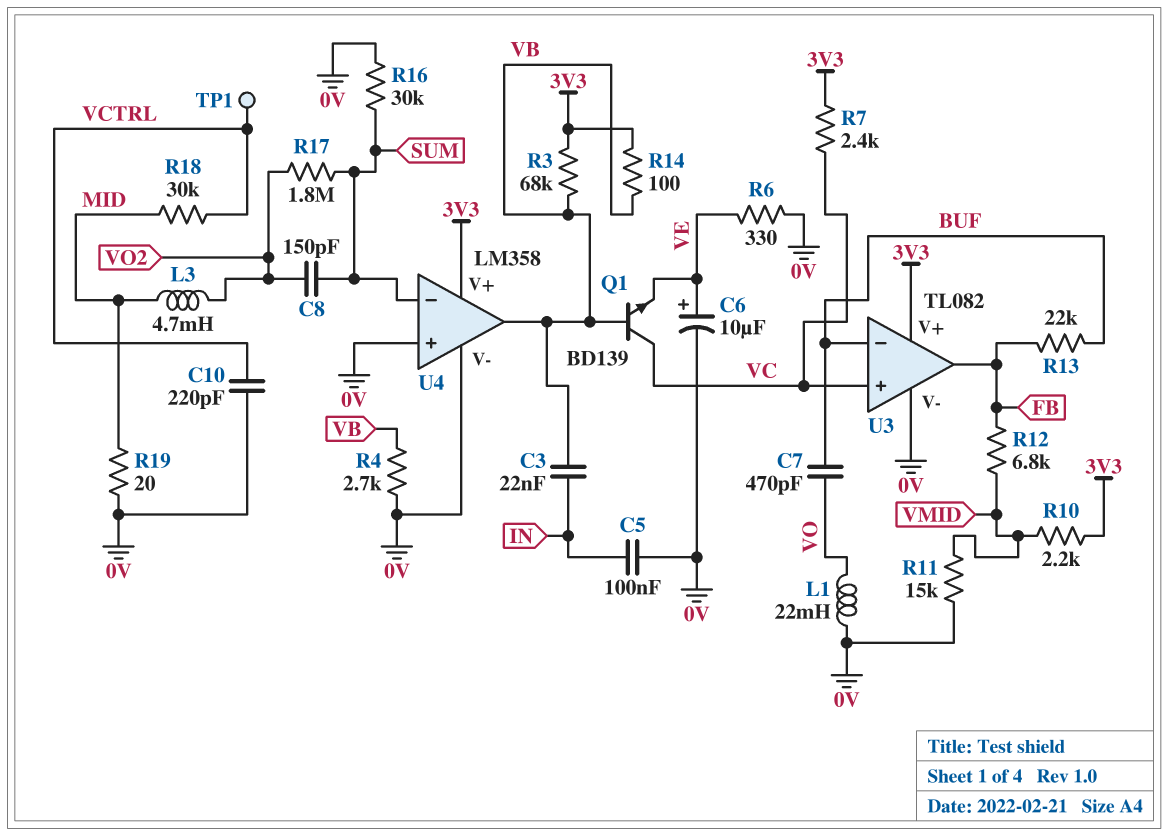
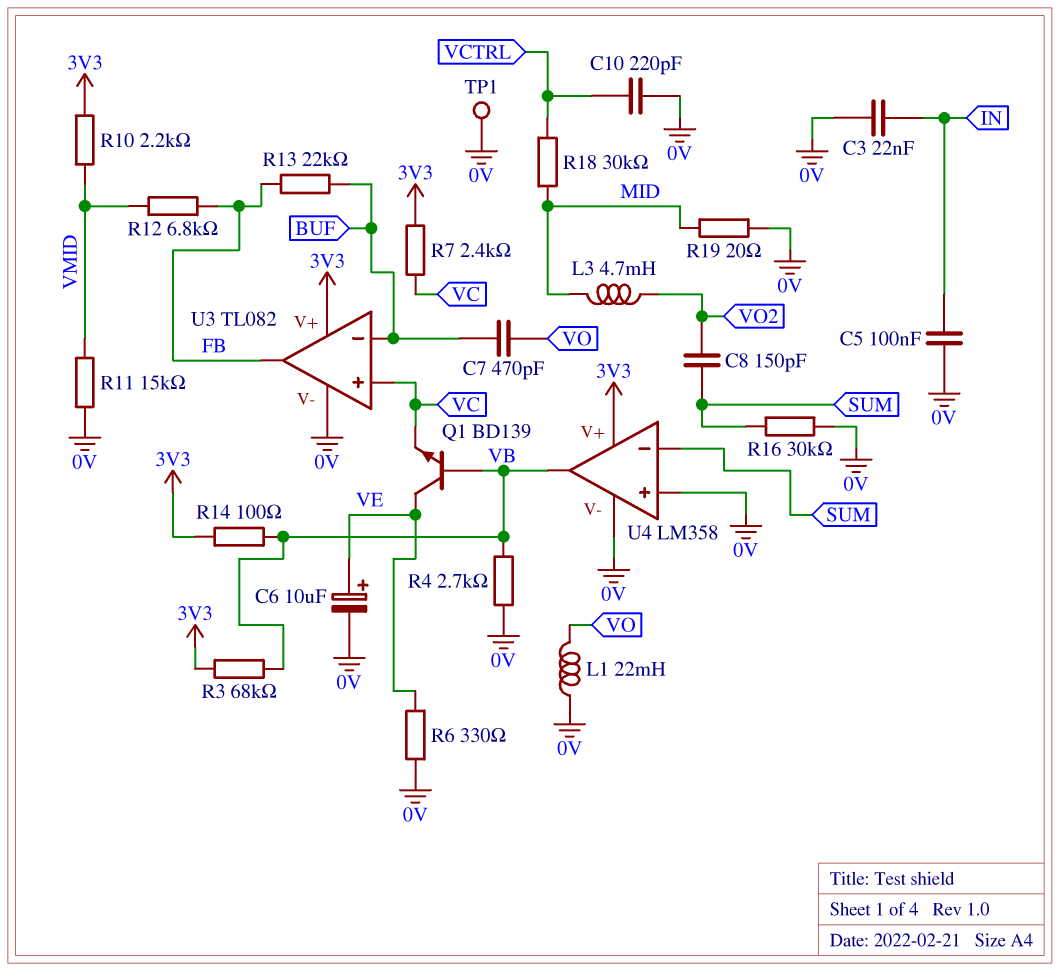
C3: 22nF (IN, VB) -> 22nF (0V, IN)
Q1: NPN BD139 (B VB, C VC, E VE) -> NPN BD139 (B VB, C VE, E VC)
R17: 1.8M (SUM, VO2) -> none
TP1: test point (VCTRL) -> test point (0V)

